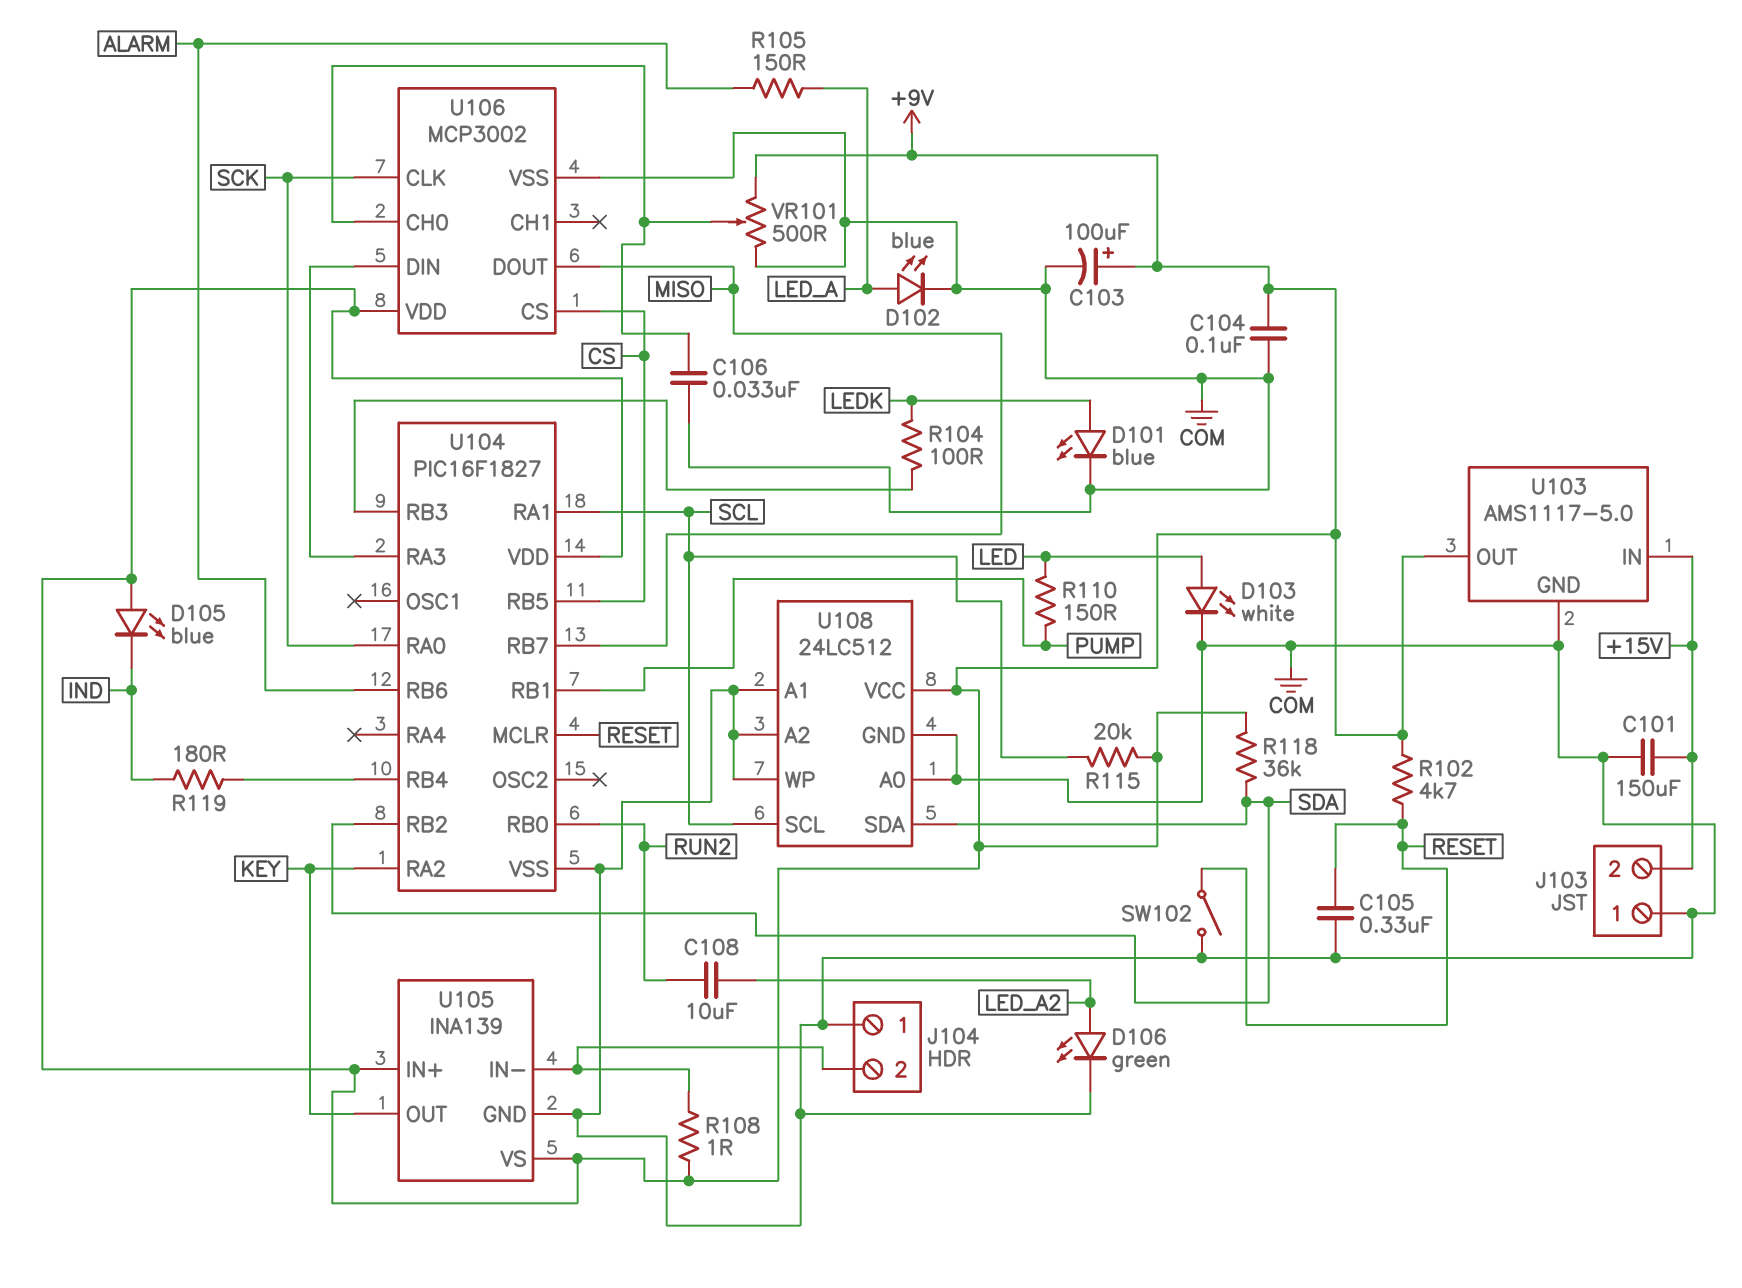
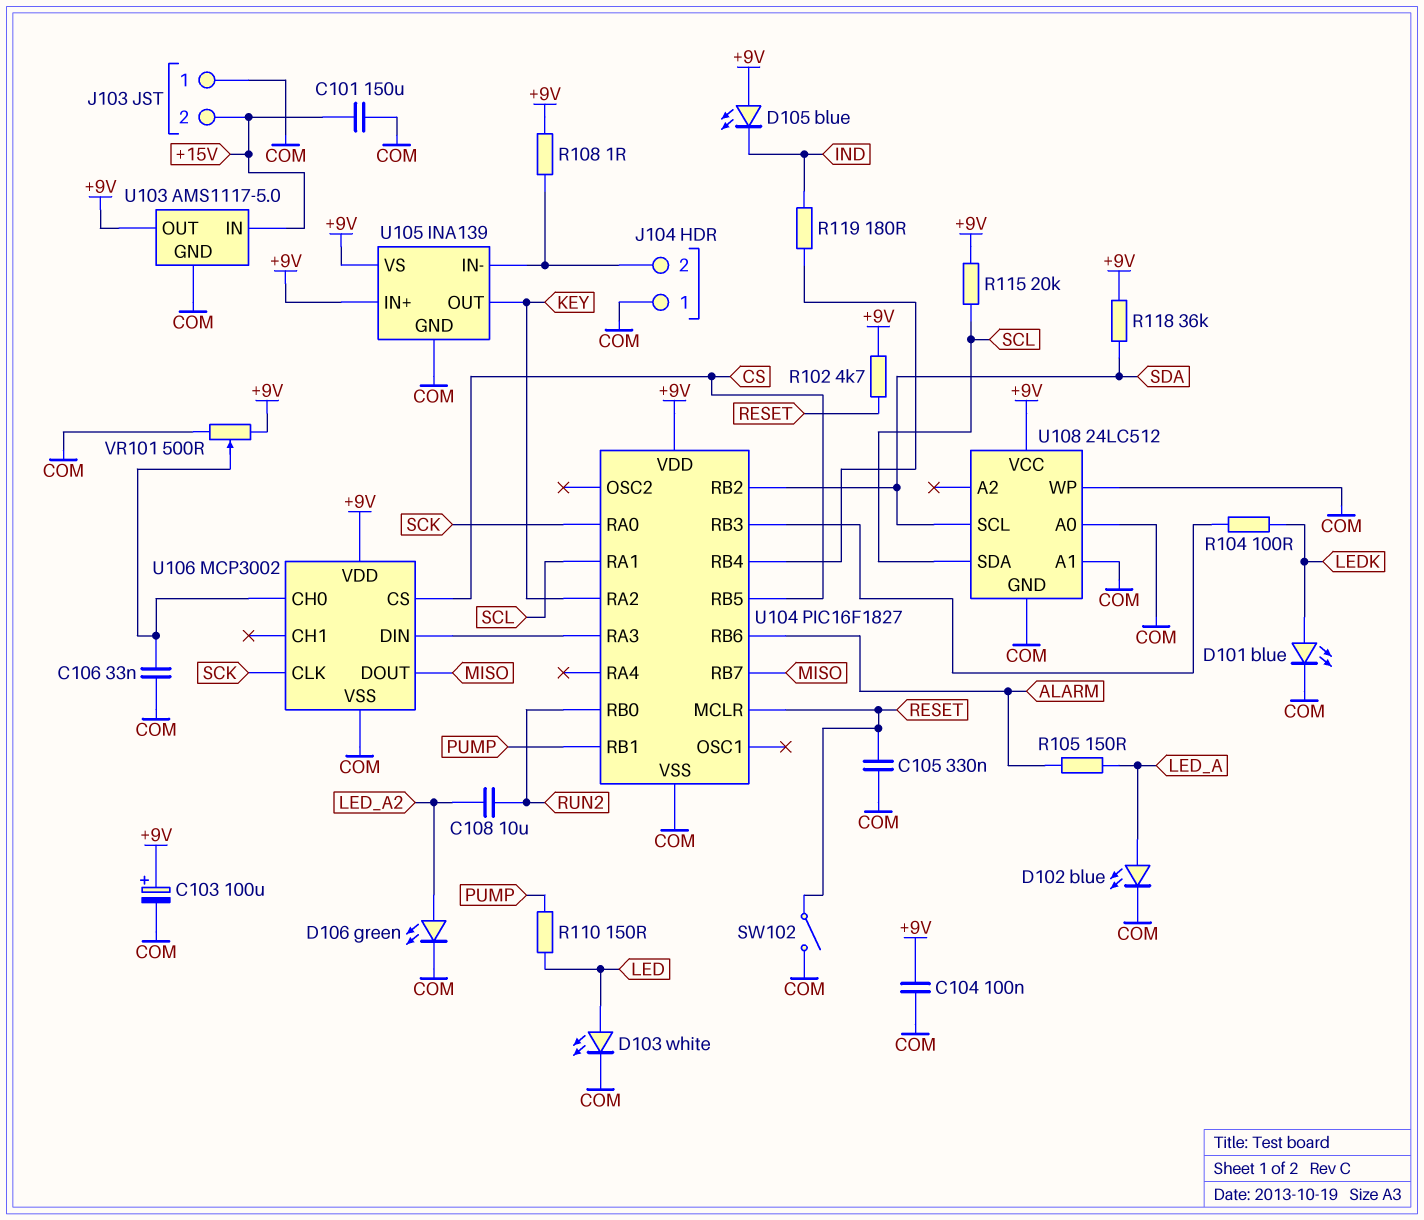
U108 pin A2: COM -> none
U108 pin SCL: SCL -> SDA
U108 pin SDA: SDA -> SCL

